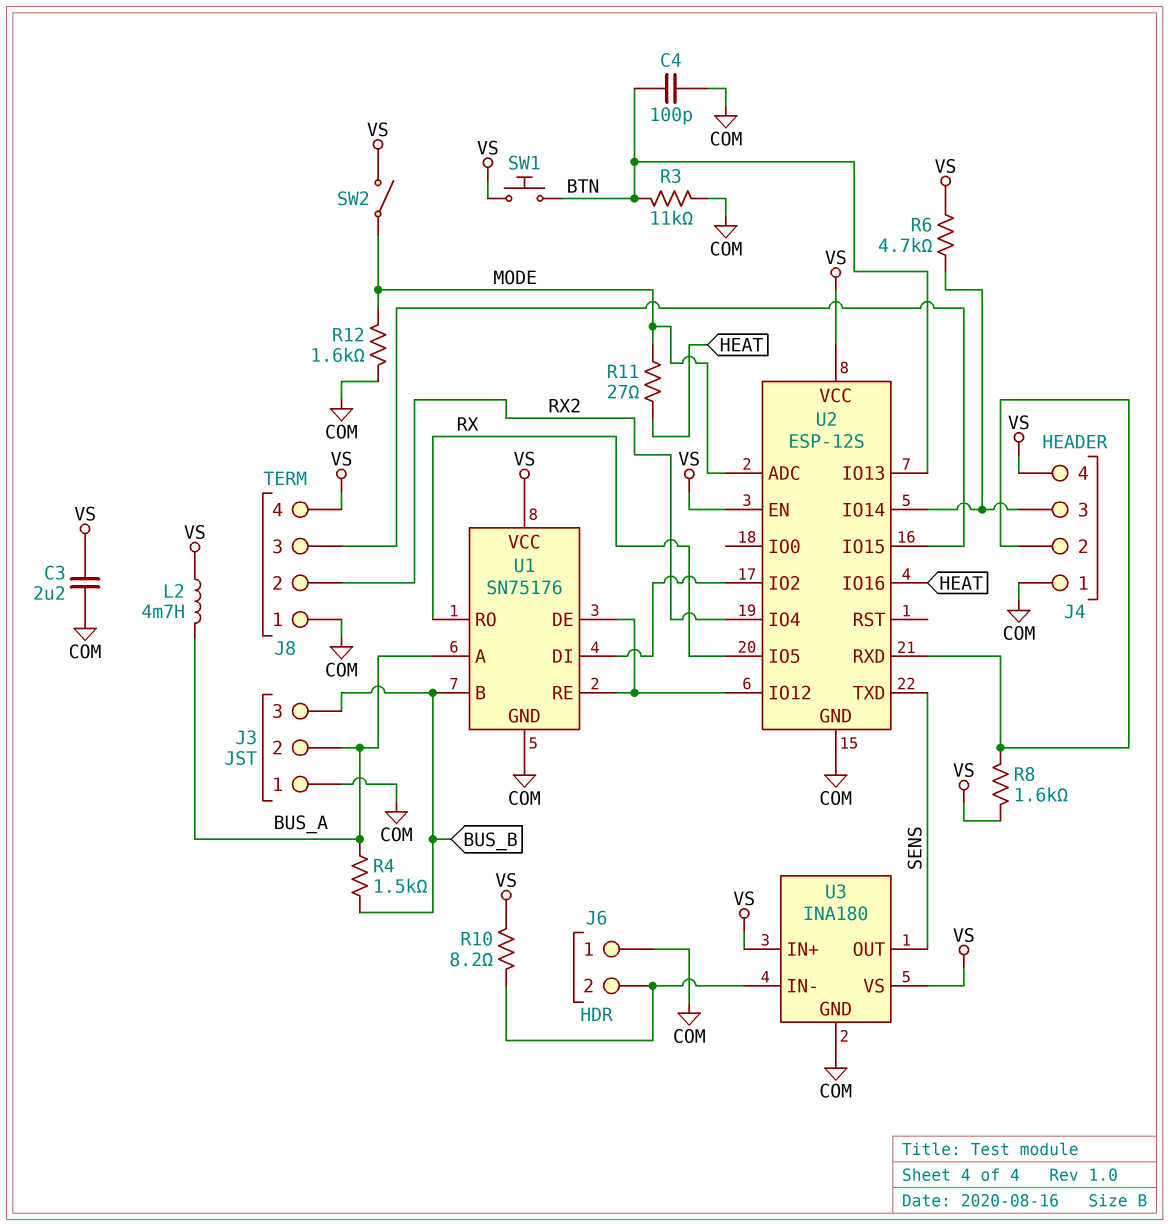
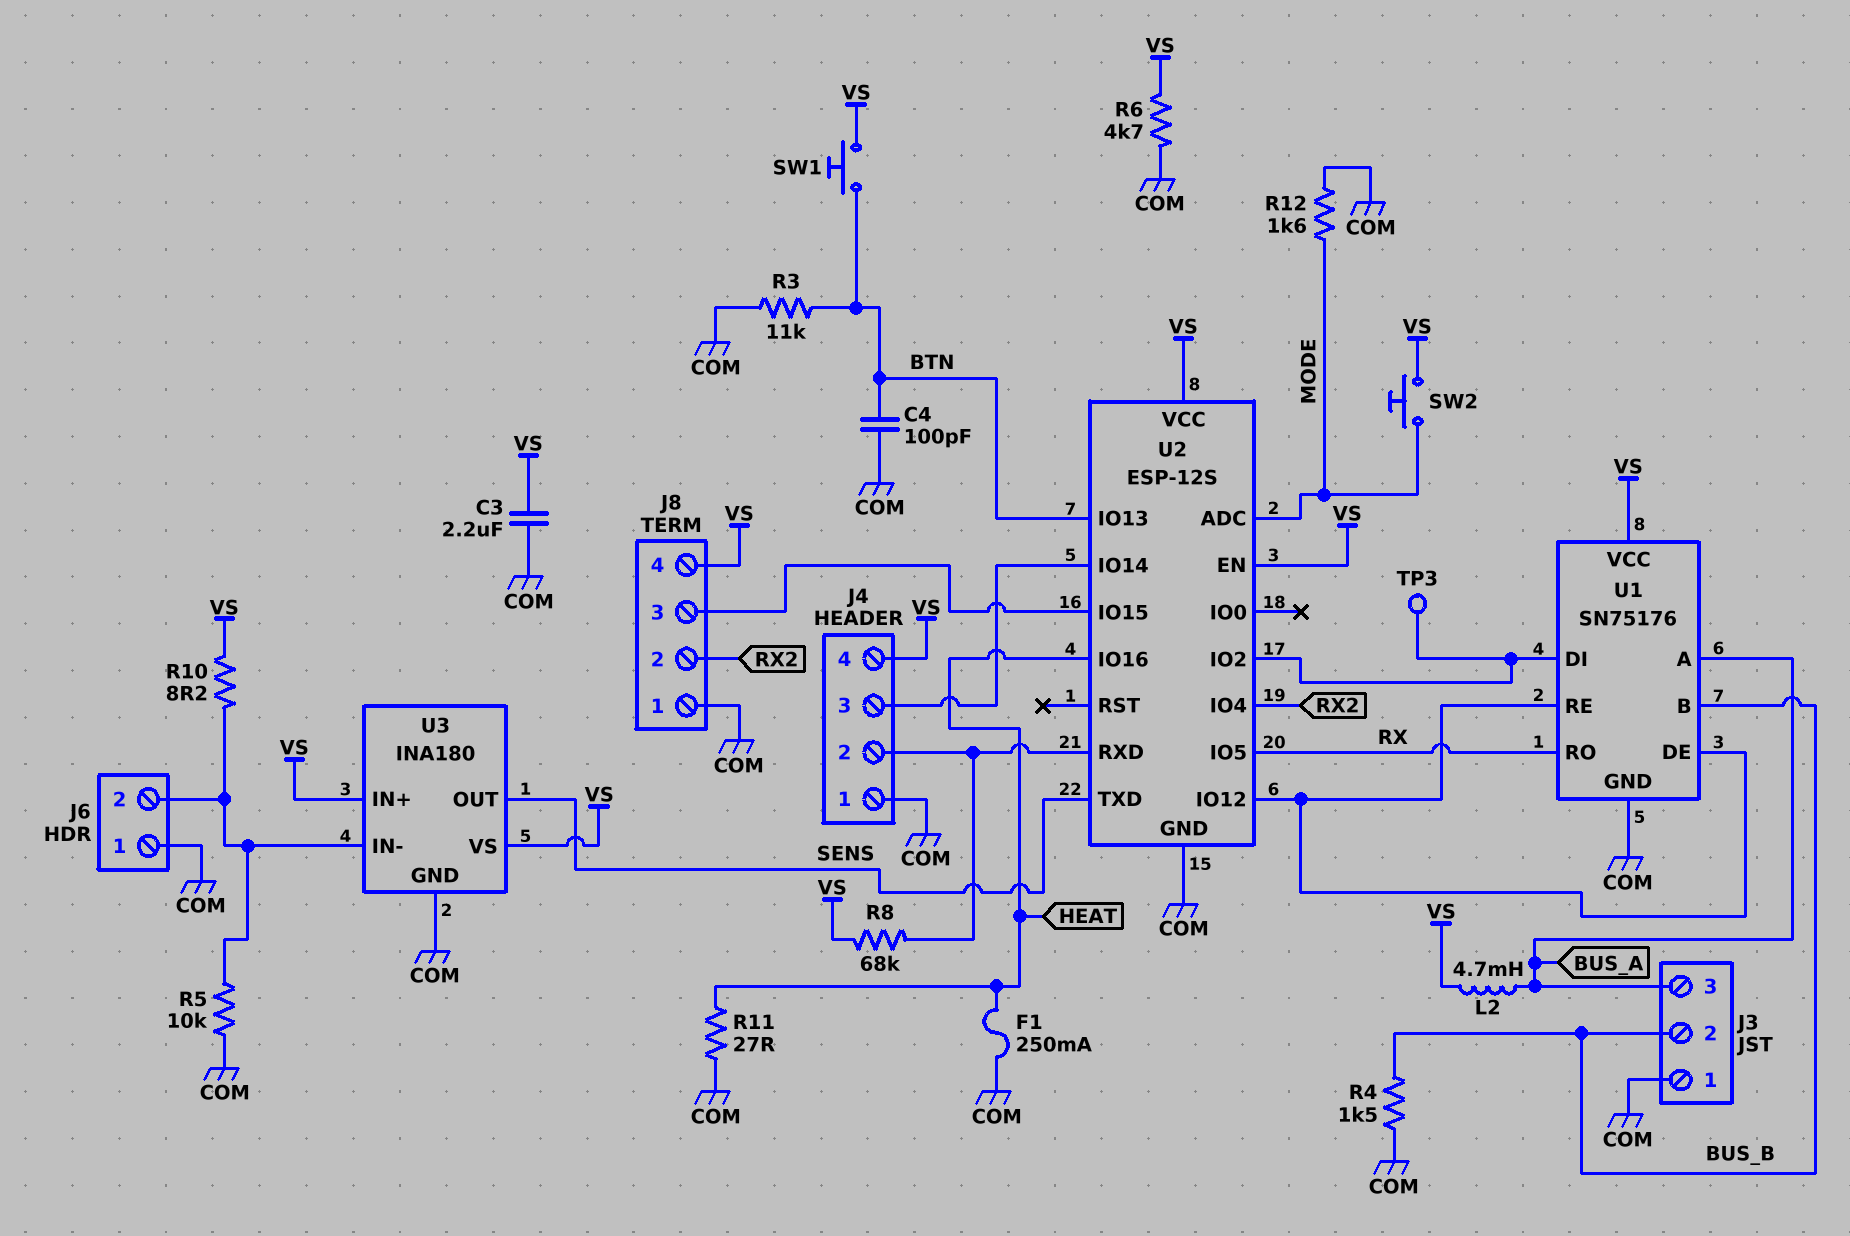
F1: none -> 250mA (COM, HEAT)
J3 pin 2: BUS_A -> BUS_B
J3 pin 3: BUS_B -> BUS_A
R4: 1.5k (BUS_A, BUS_B) -> 1.5k (BUS_B, COM)
R5: none -> 10k (COM, J6/2)
R6: 4.7k (J4/3, VS) -> 4.7k (COM, VS)
R8: 1.6k (J4/2, VS) -> 68k (J4/2, VS)
R11: 27 (HEAT, MODE) -> 27 (COM, HEAT)
SW2: switch (MODE, VS) -> button (MODE, VS)
TP3: none -> test point (U1/DI)

